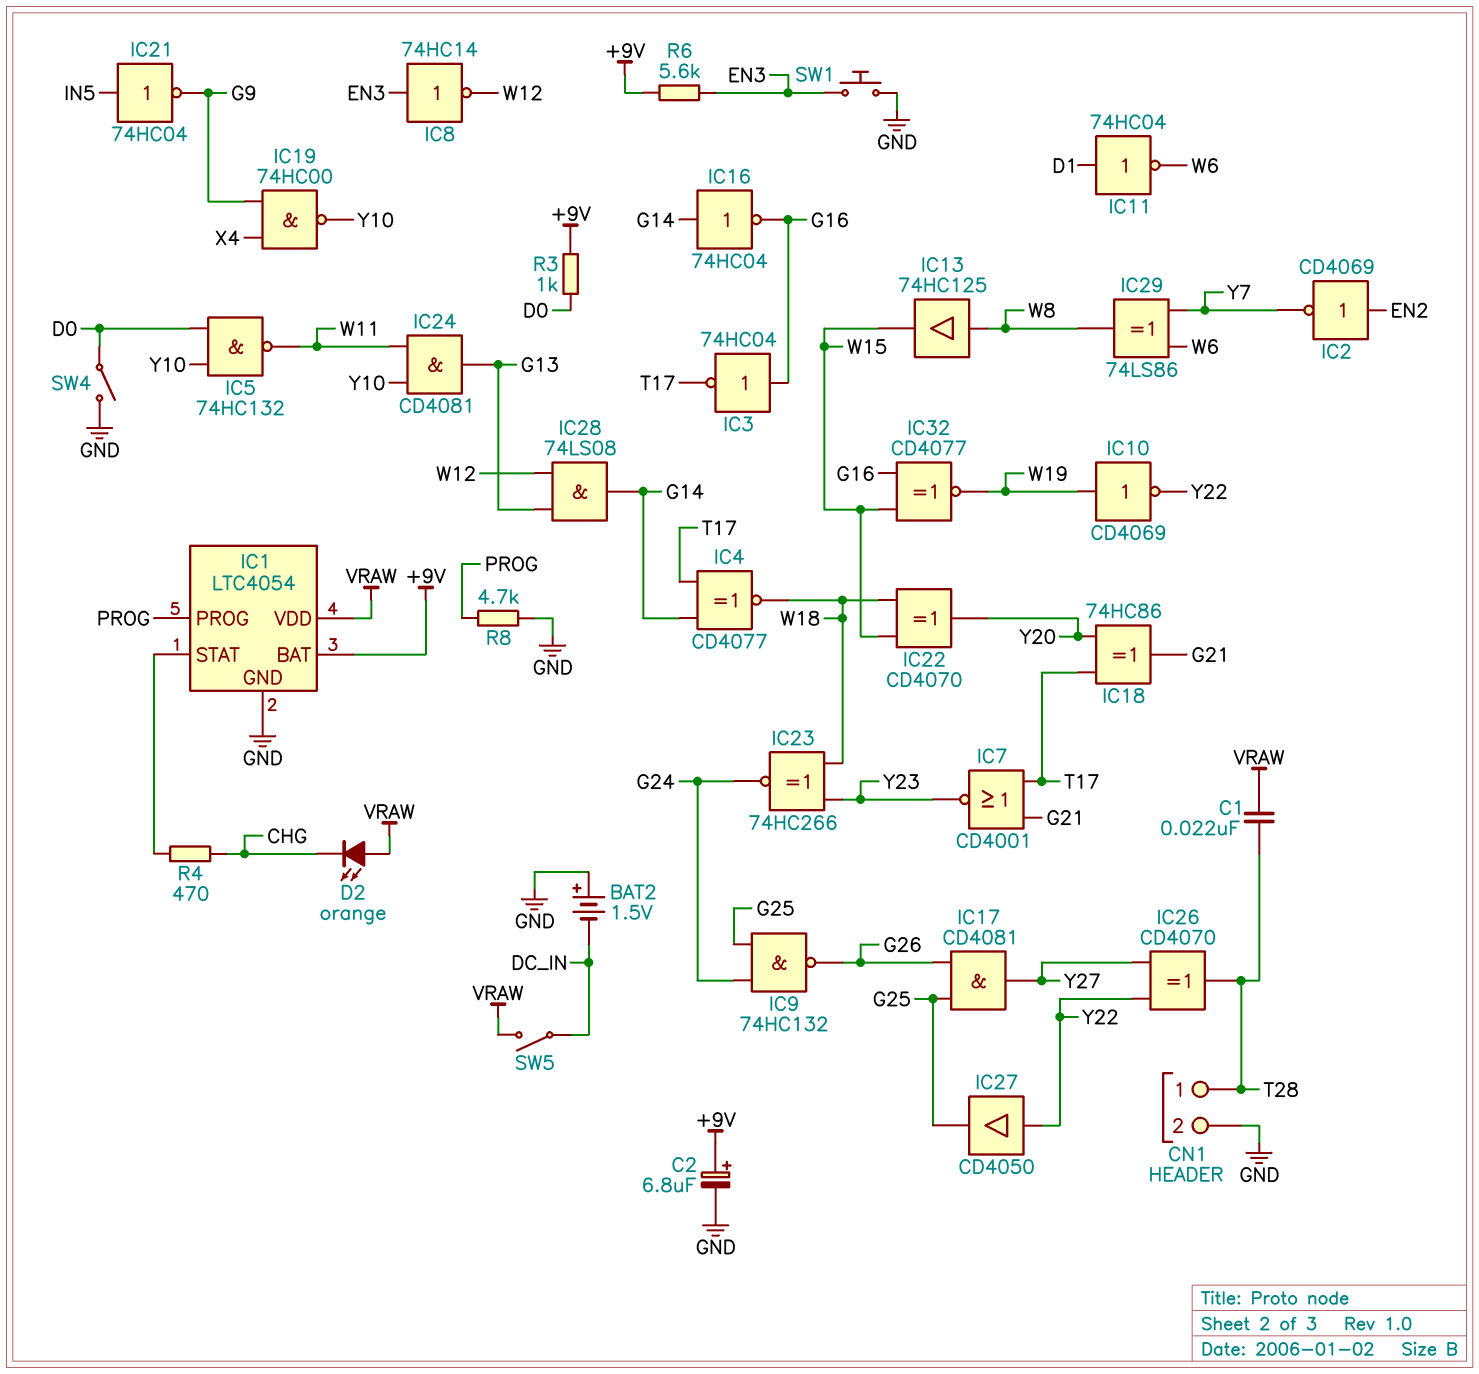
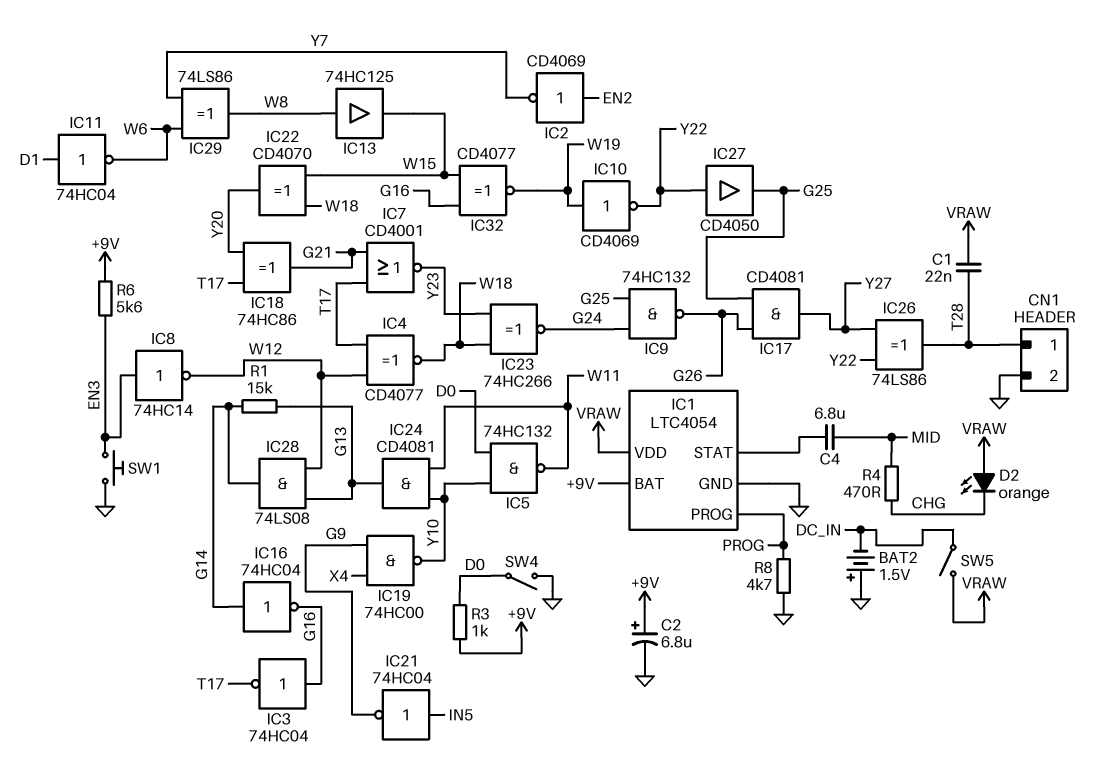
C4: none -> 6.8uF (IC1/STAT, MID)
IC4: XNOR CD4077 (in G14, in T17, out W18) -> XNOR CD4077 (in T17, in W12, out W18)
IC26: XOR CD4070 (in Y22, in Y27, out T28) -> XOR 74LS86 (in Y22, in Y27, out T28)
R1: none -> 15k (G13, G14)
R4: 470 (CHG, IC1/STAT) -> 470 (CHG, MID)

